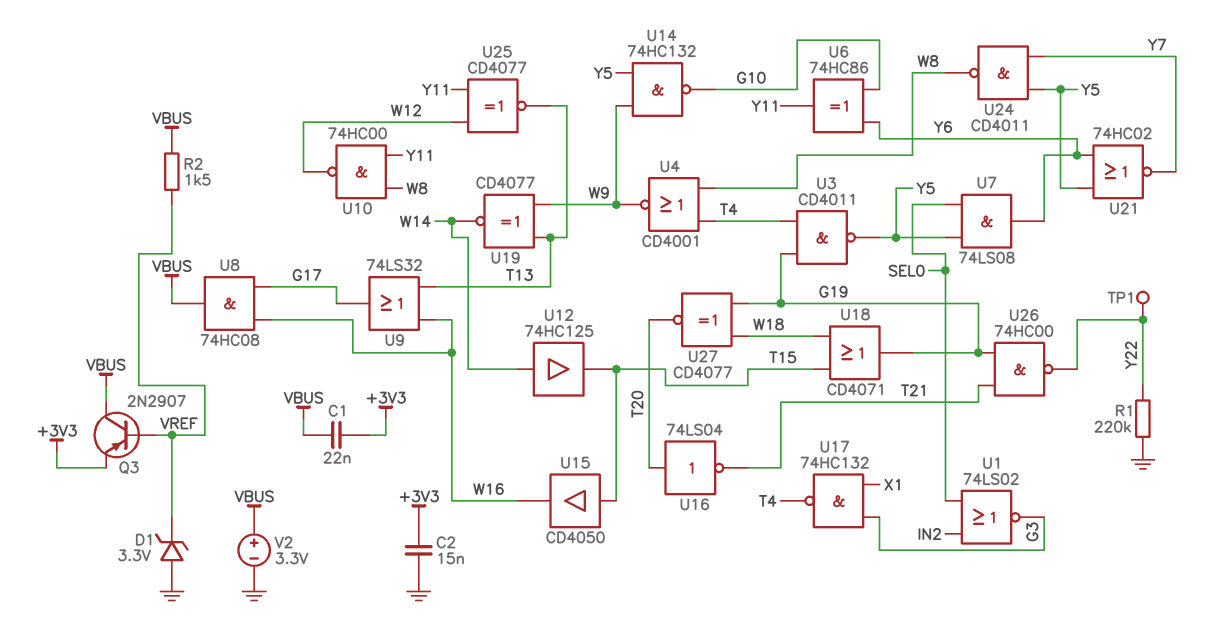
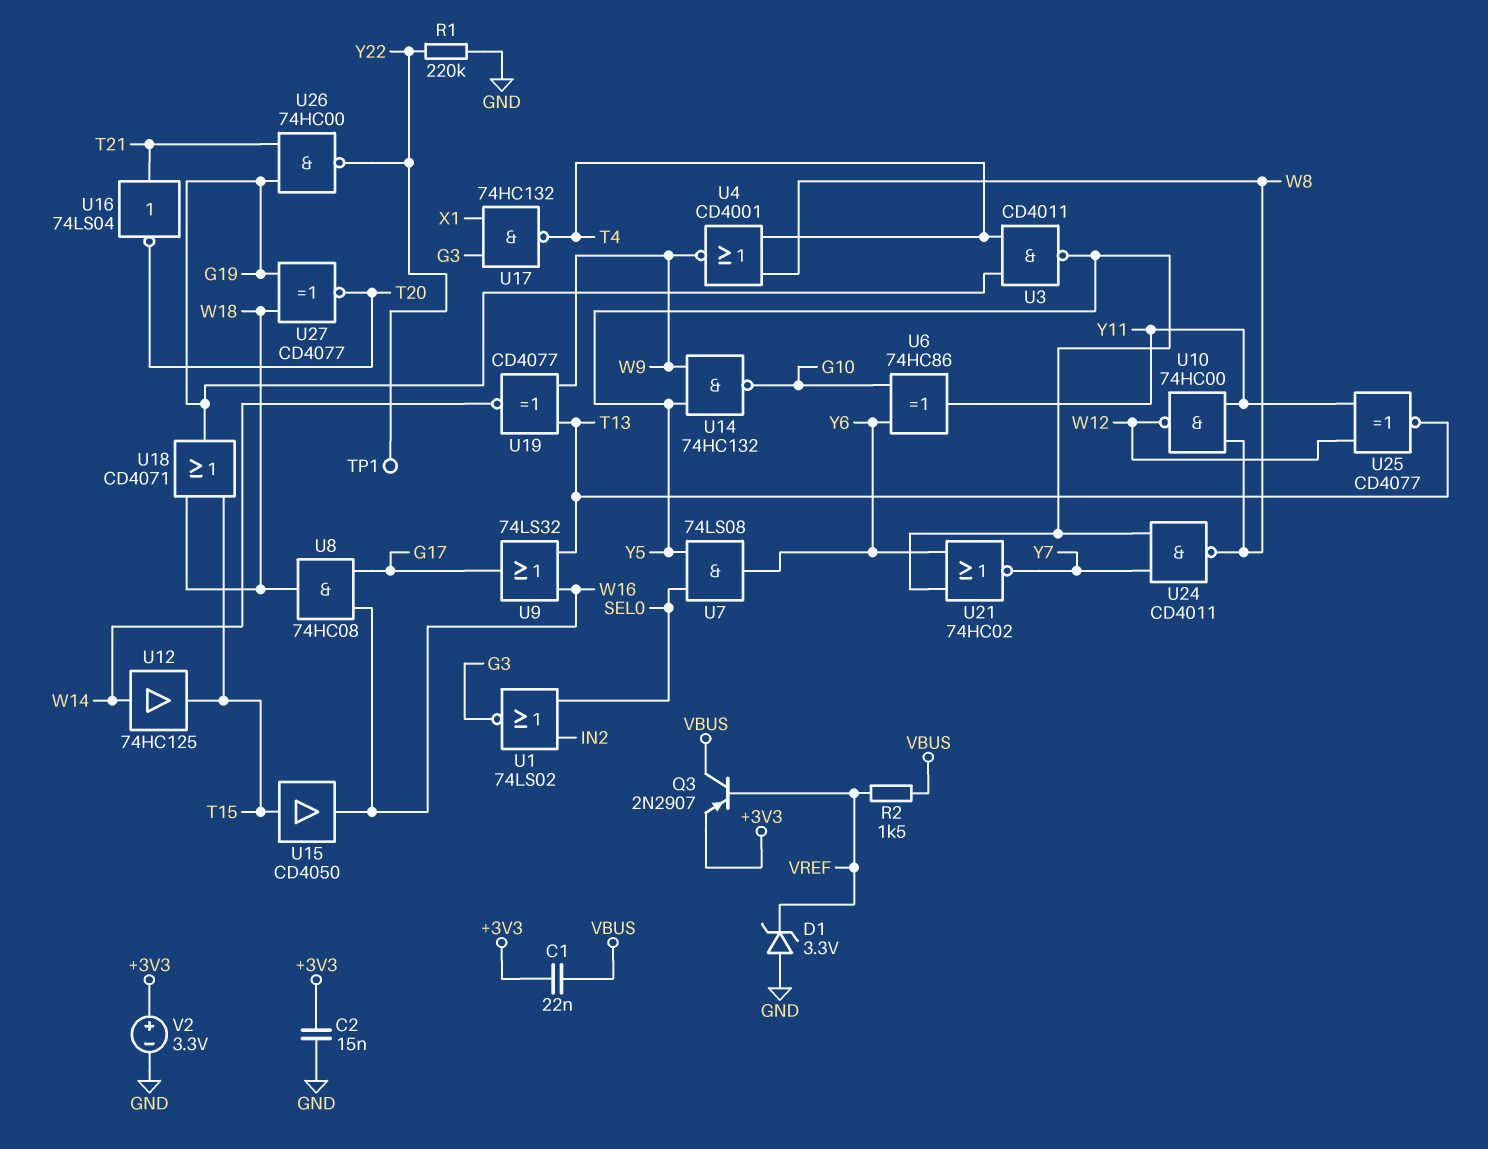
U8: AND 74HC08 (in G17, in W16, out VBUS) -> AND 74HC08 (in G17, in W16, out W18)
U16: NOT 74LS04 (in T20, out T21) -> NOT 74LS04 (in T21, out T20)
V2: 3.3V (plus VBUS, minus GND) -> 3.3V (plus +3V3, minus GND)

